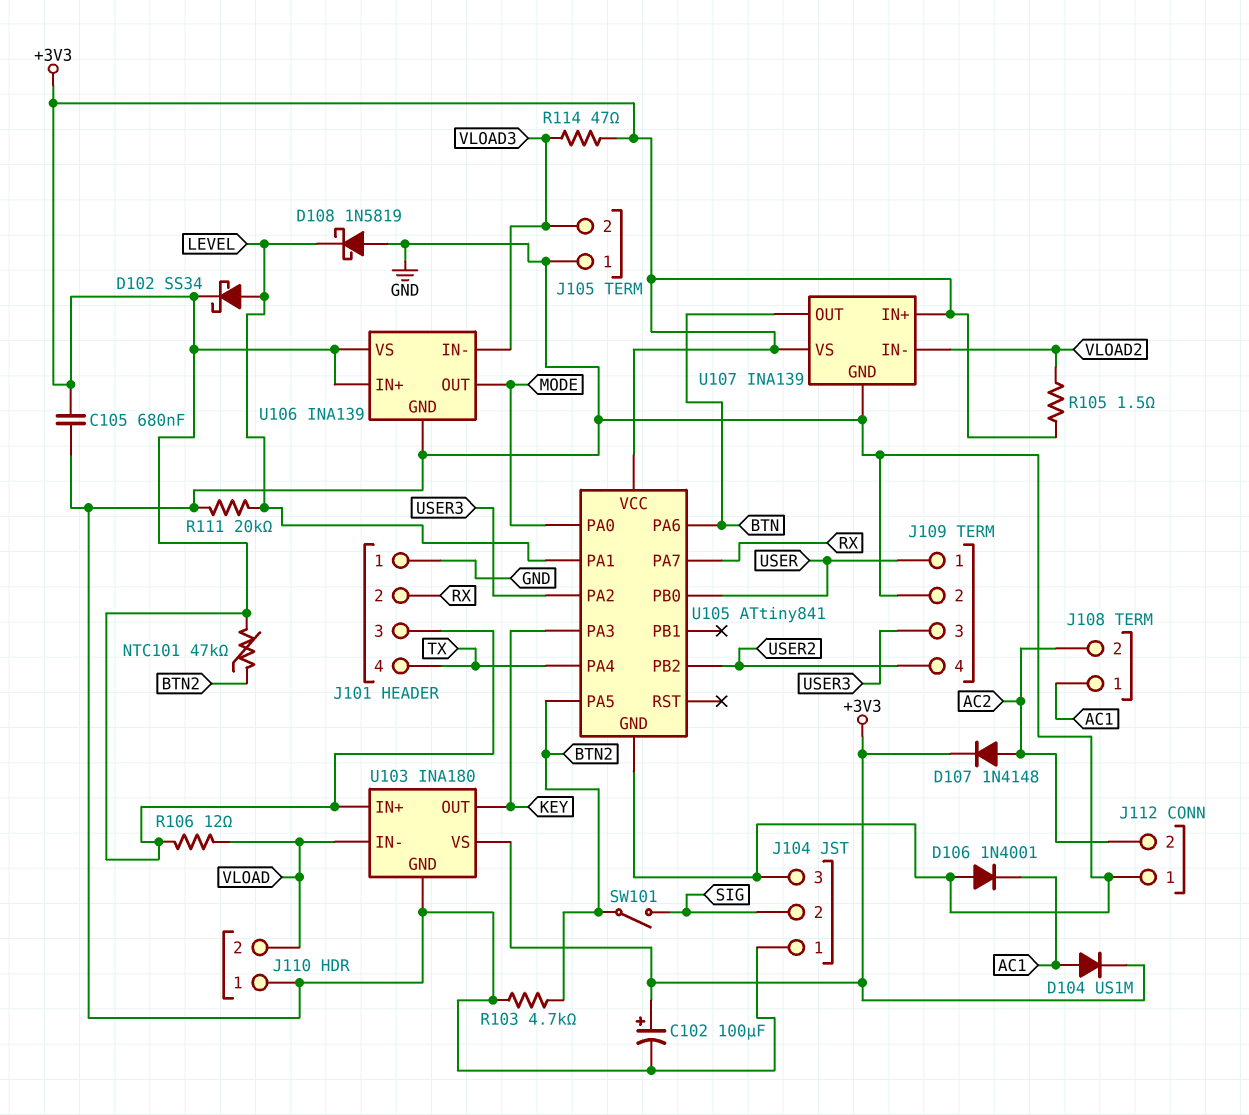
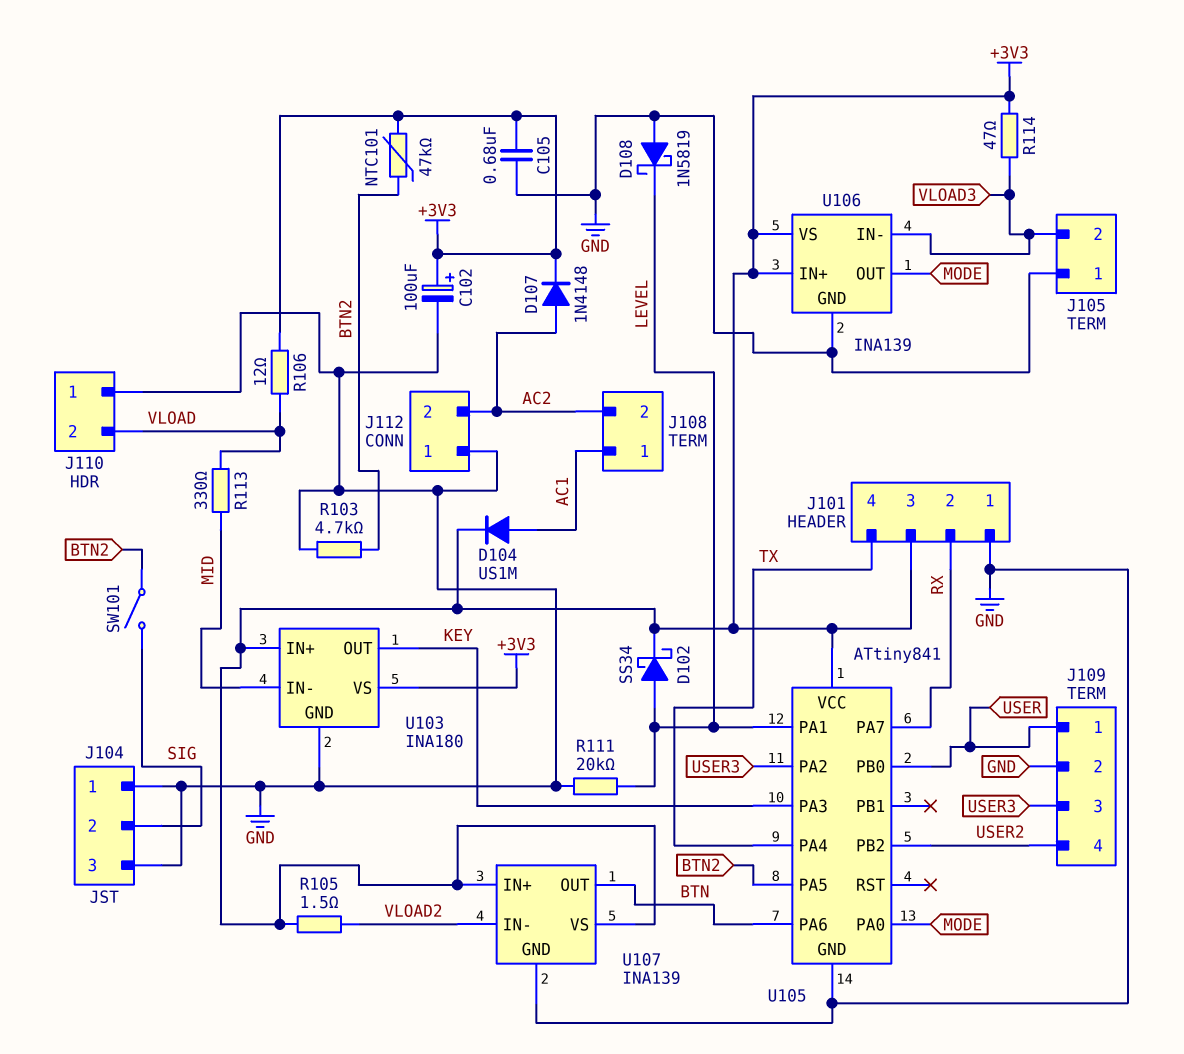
D106: diode 1N4001 (A GND, K AC1) -> none
R113: none -> 330 (MID, VLOAD)
U103 pin IN-: VLOAD -> MID

